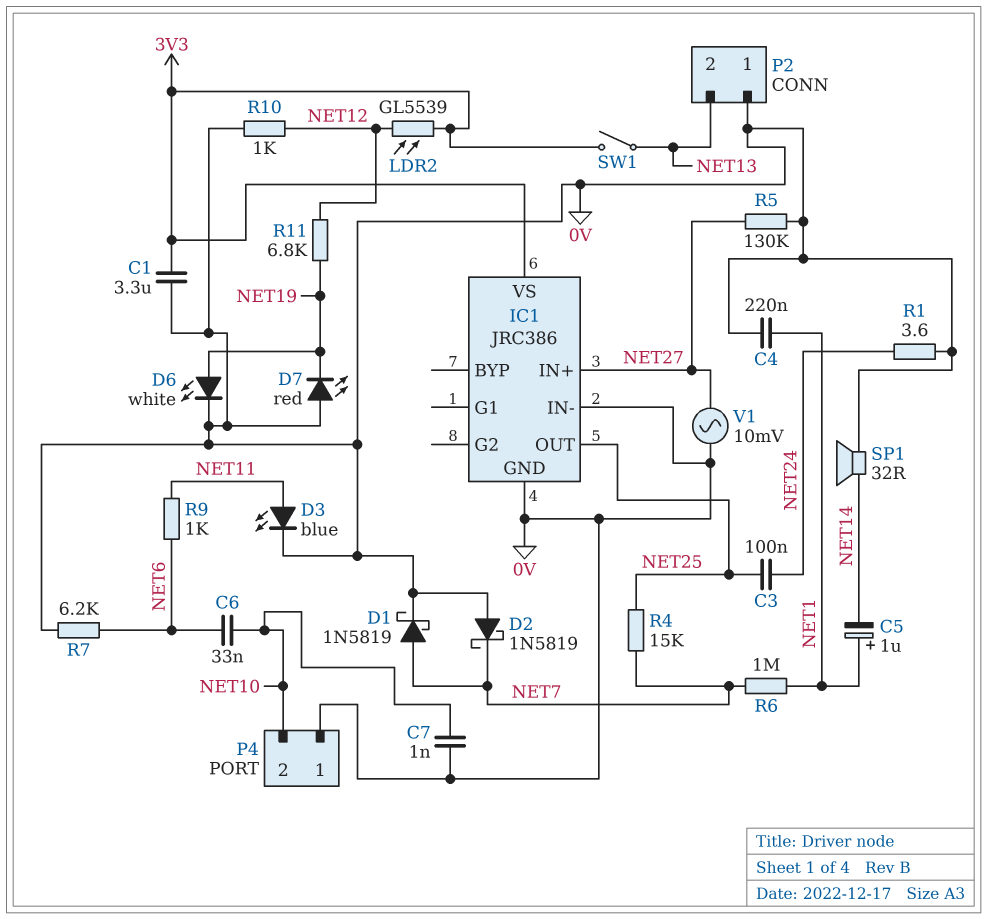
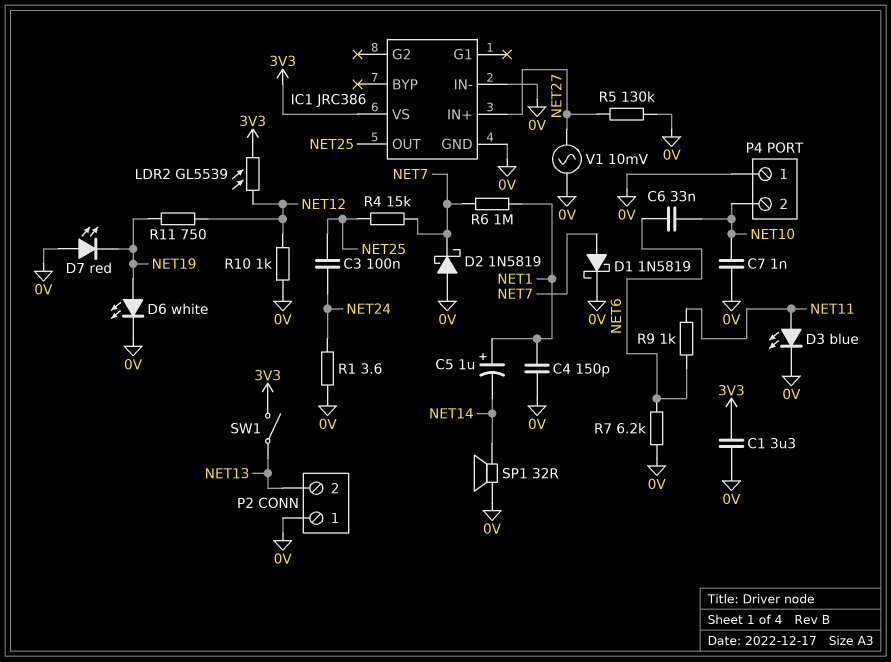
C4: 220nF (0V, NET1) -> 150pF (0V, NET1)
R11: 6.8k (NET12, NET19) -> 750 (NET12, NET19)

